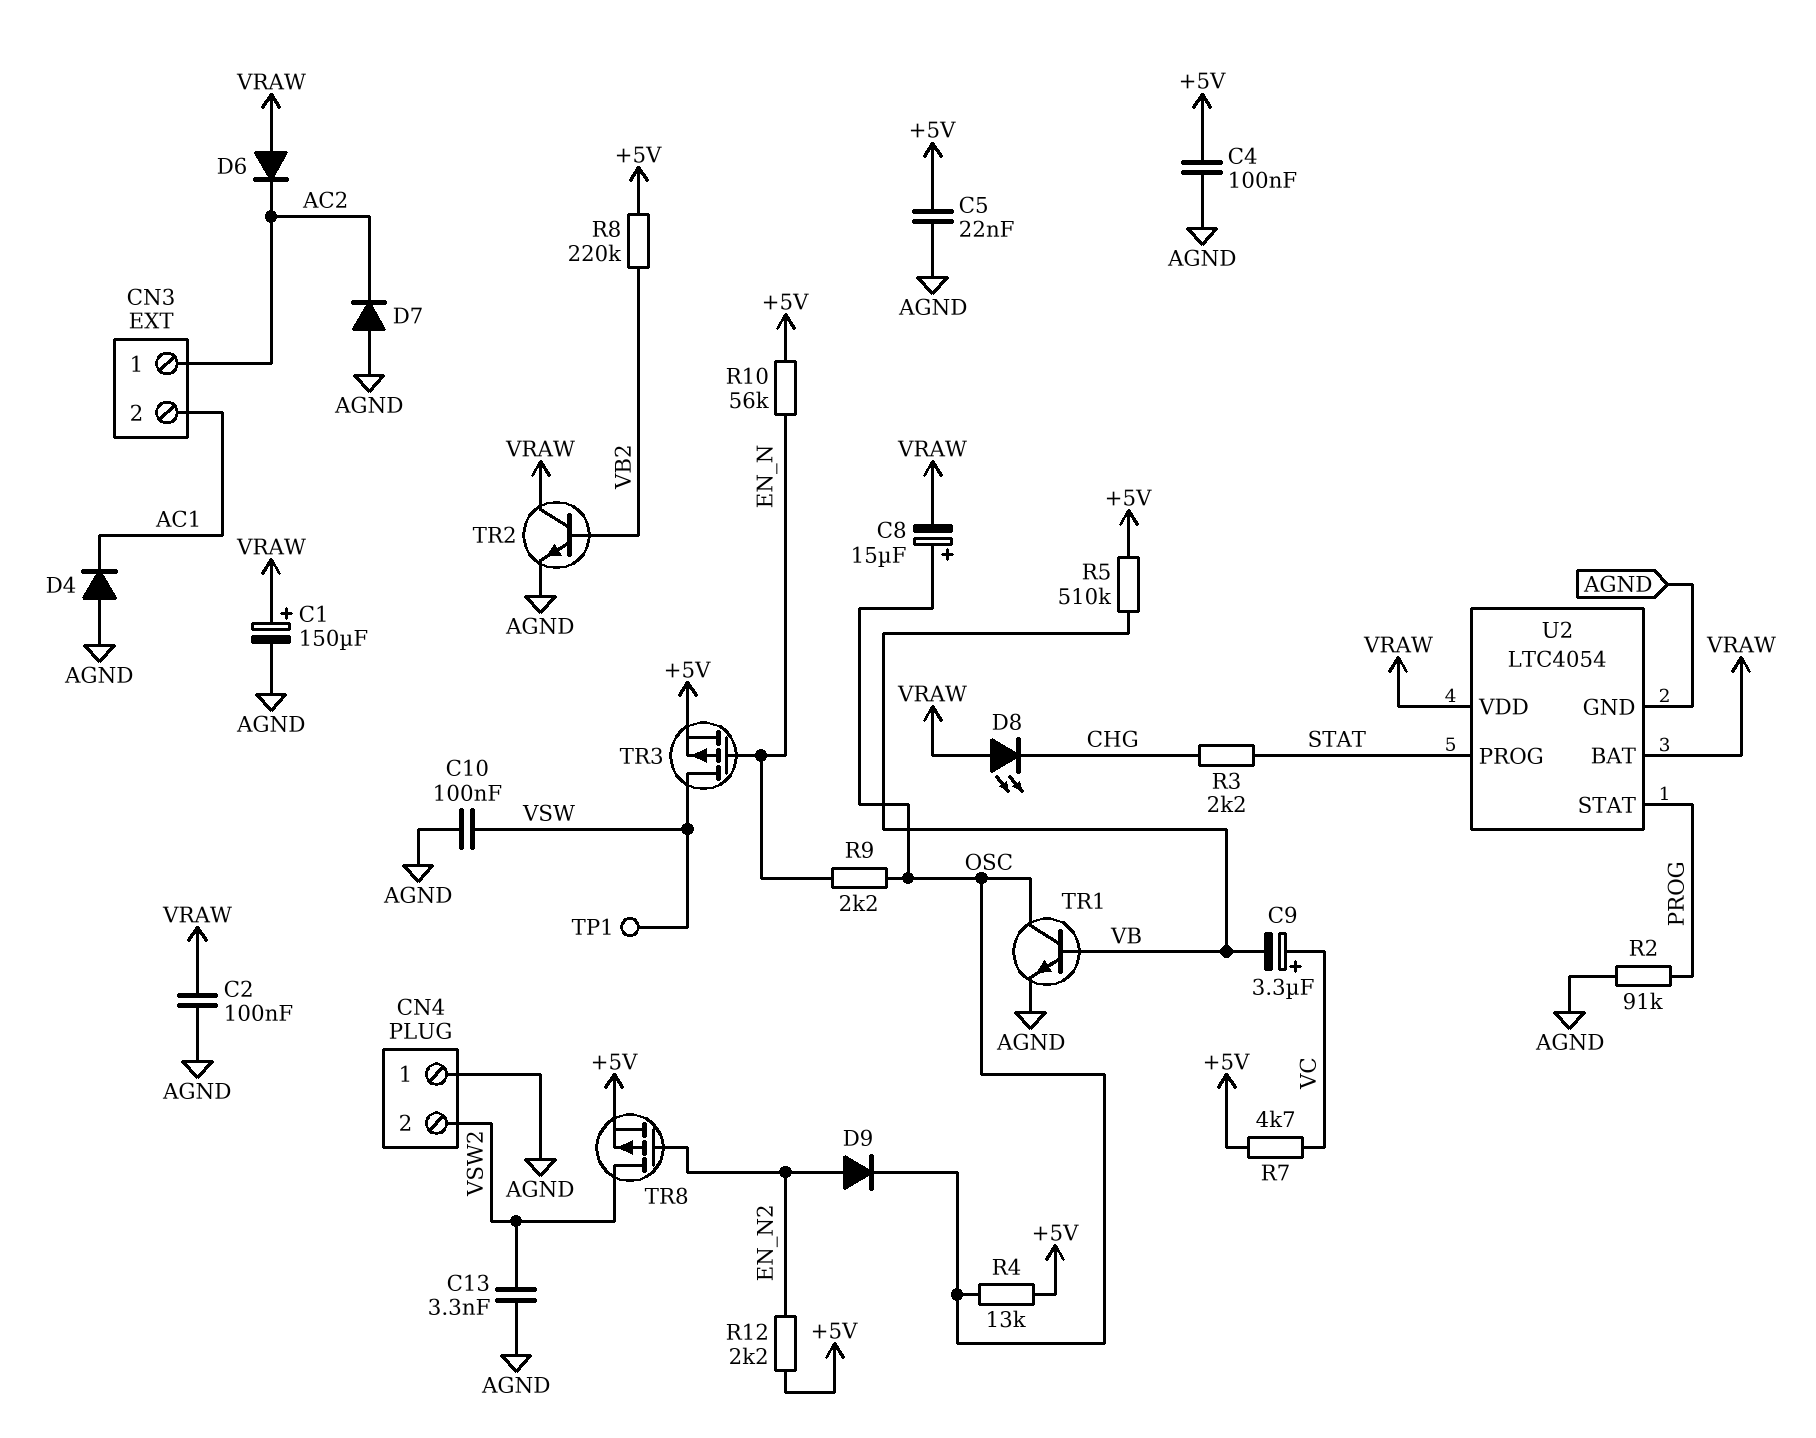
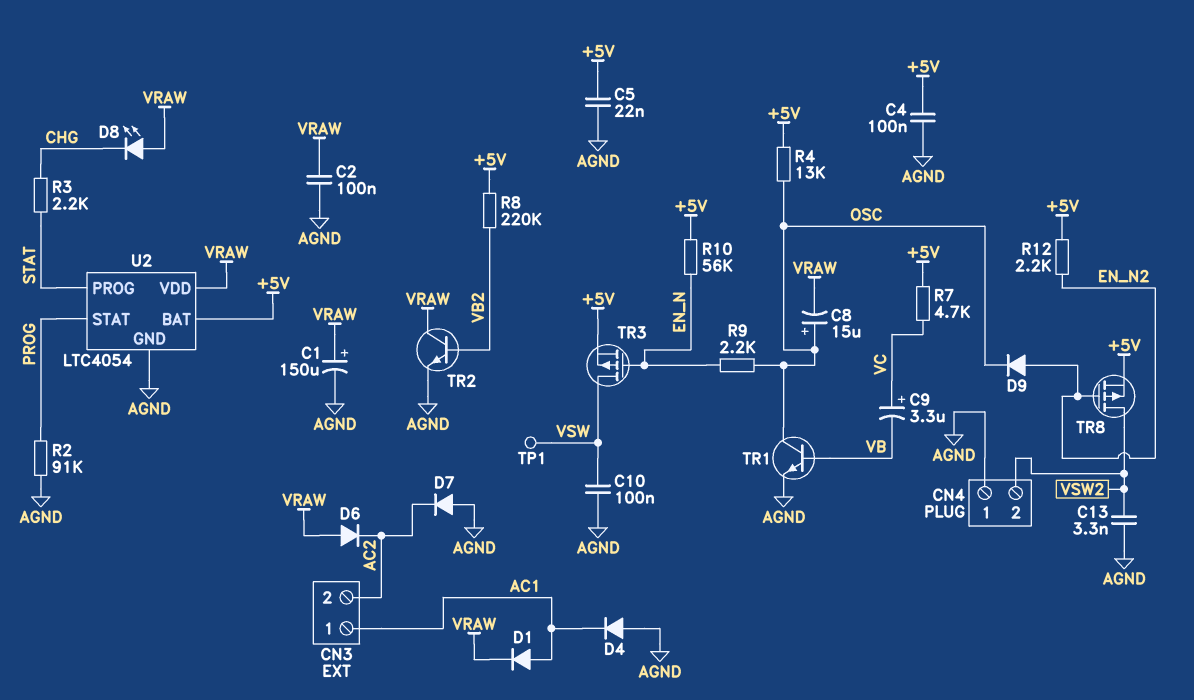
CN3 pin 1: AC2 -> AC1
CN3 pin 2: AC1 -> AC2
D1: none -> diode (A AC1, K VRAW)
R5: 510k (+5V, VB) -> none
U2 pin BAT: VRAW -> +5V

